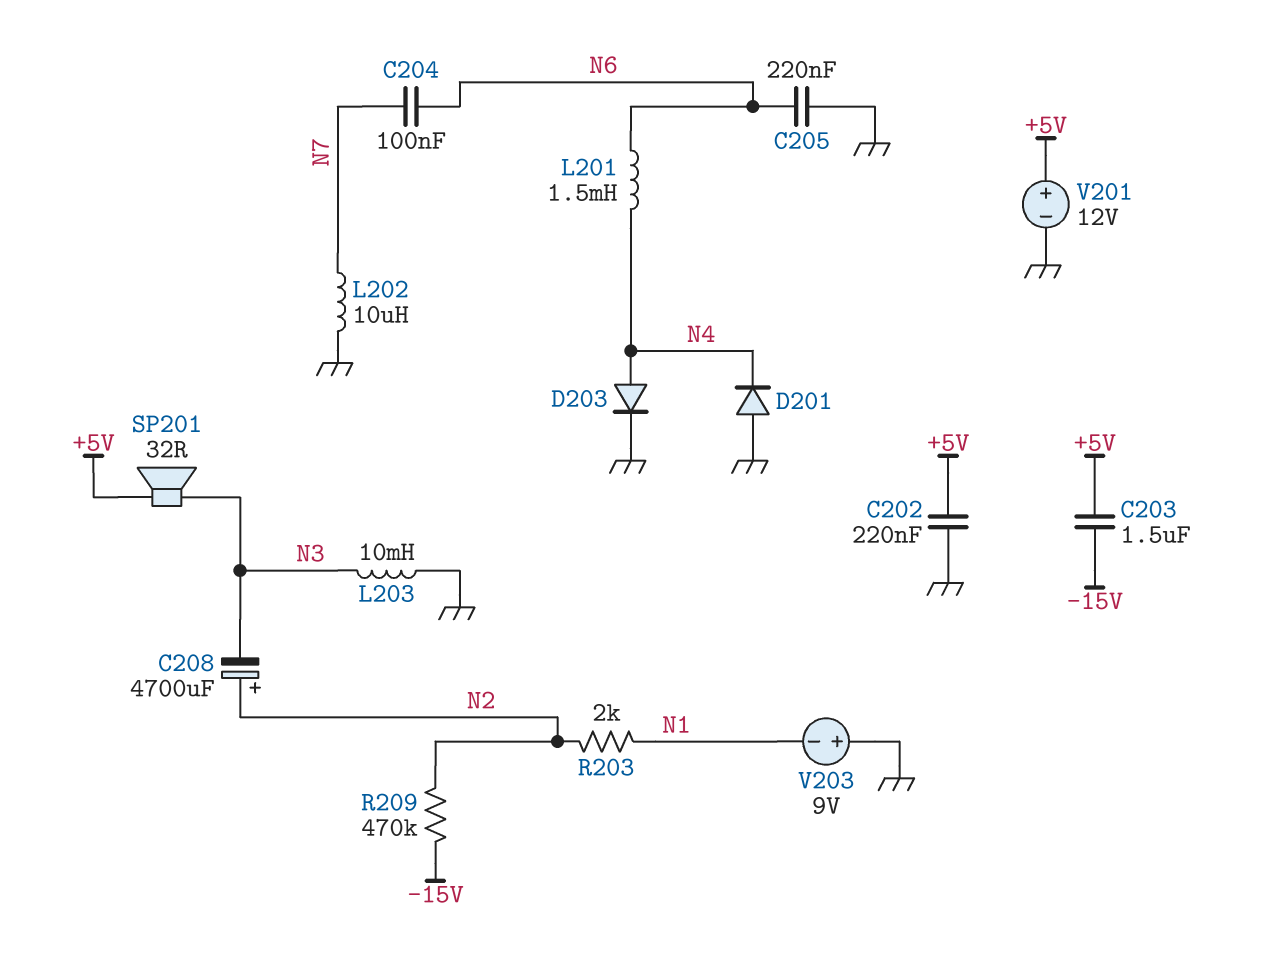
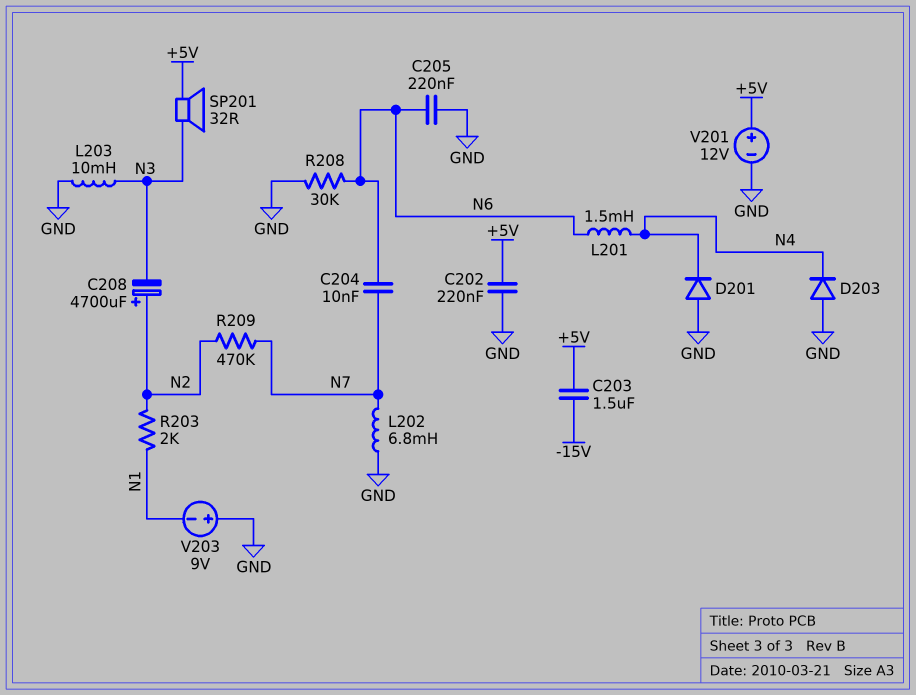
C204: 100nF (N6, N7) -> 10nF (N6, N7)
D203: diode (A N4, K GND) -> diode (A GND, K N4)
L202: 10uH (GND, N7) -> 6.8mH (GND, N7)
R208: none -> 30k (GND, N6)
R209: 470k (-15V, N2) -> 470k (N2, N7)

